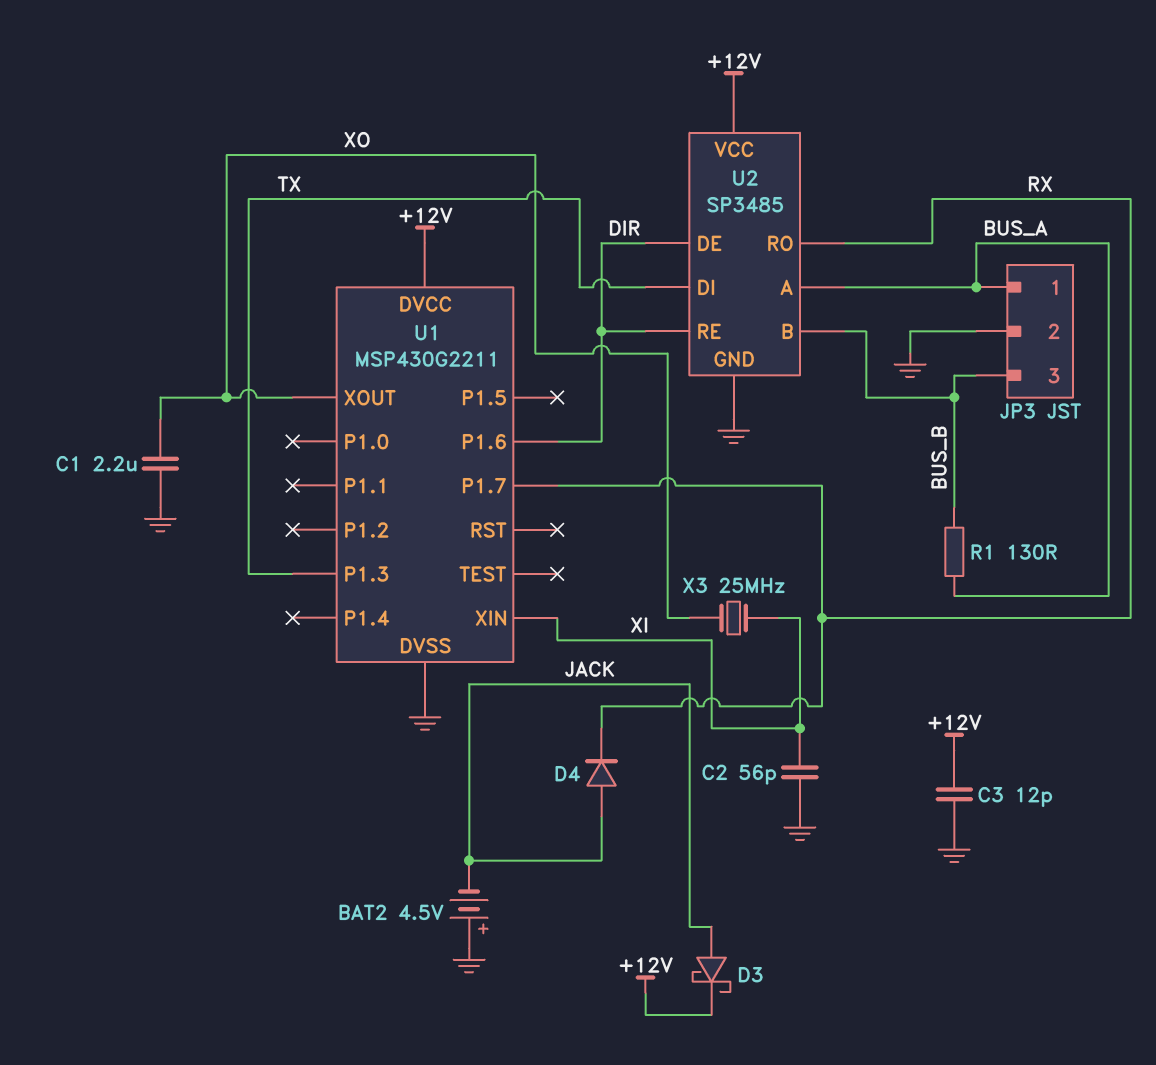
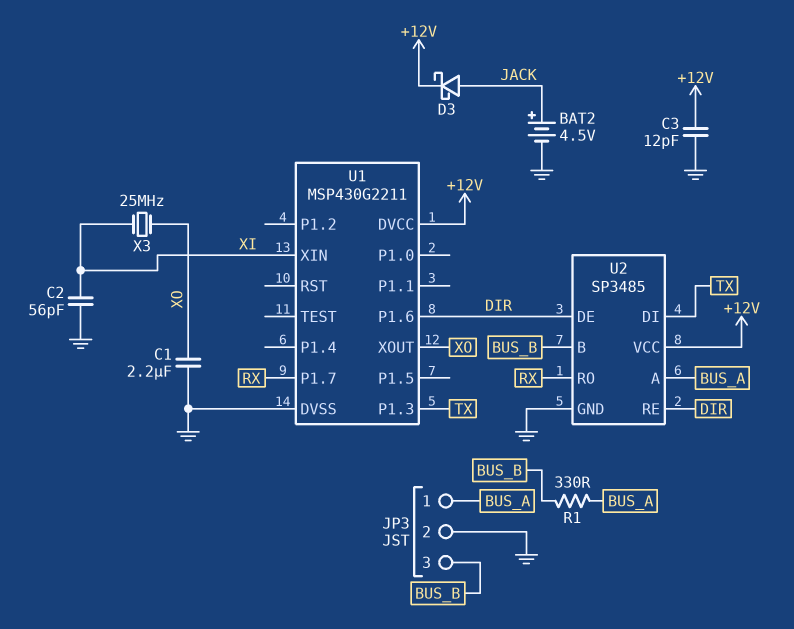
BAT2: 4.5V (plus GND, minus JACK) -> 4.5V (plus JACK, minus GND)
D4: diode (A JACK, K RX) -> none
R1: 130 (BUS_A, BUS_B) -> 330 (BUS_A, BUS_B)

